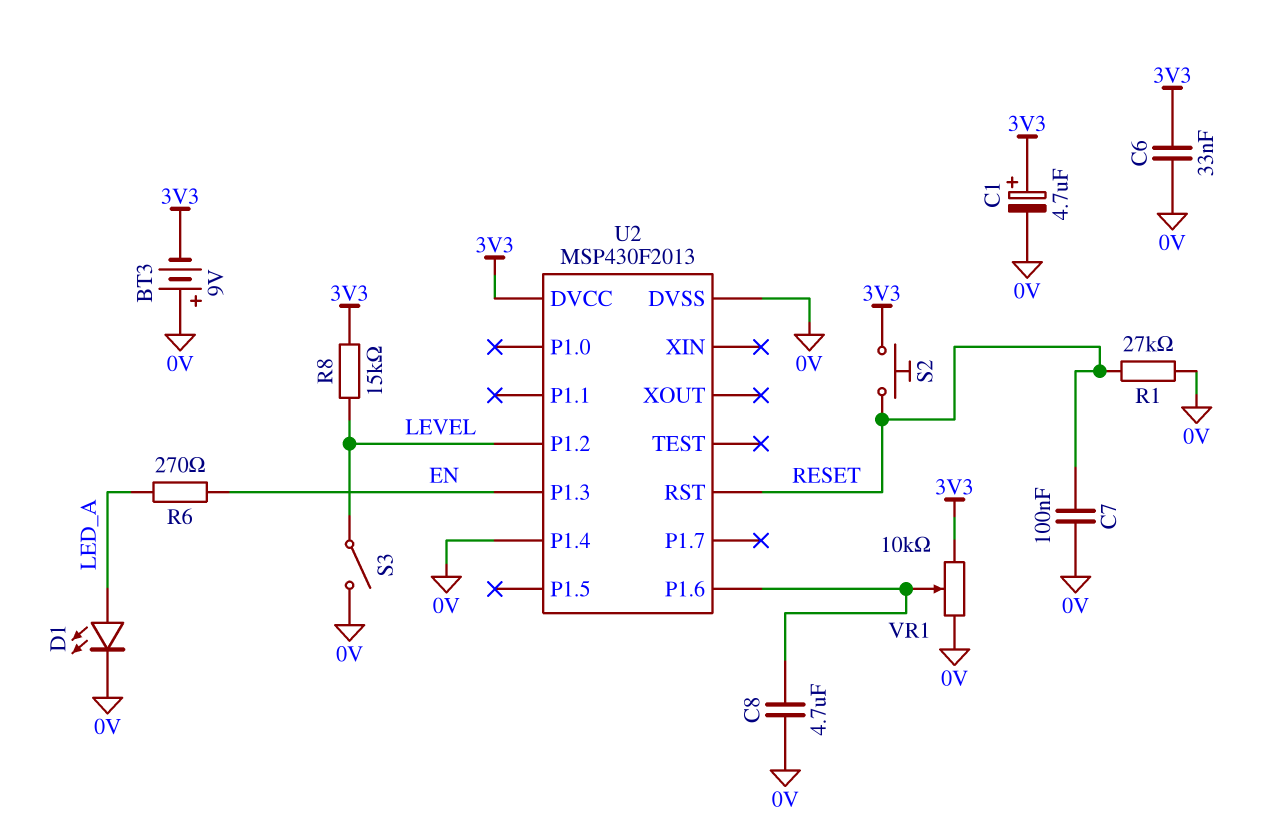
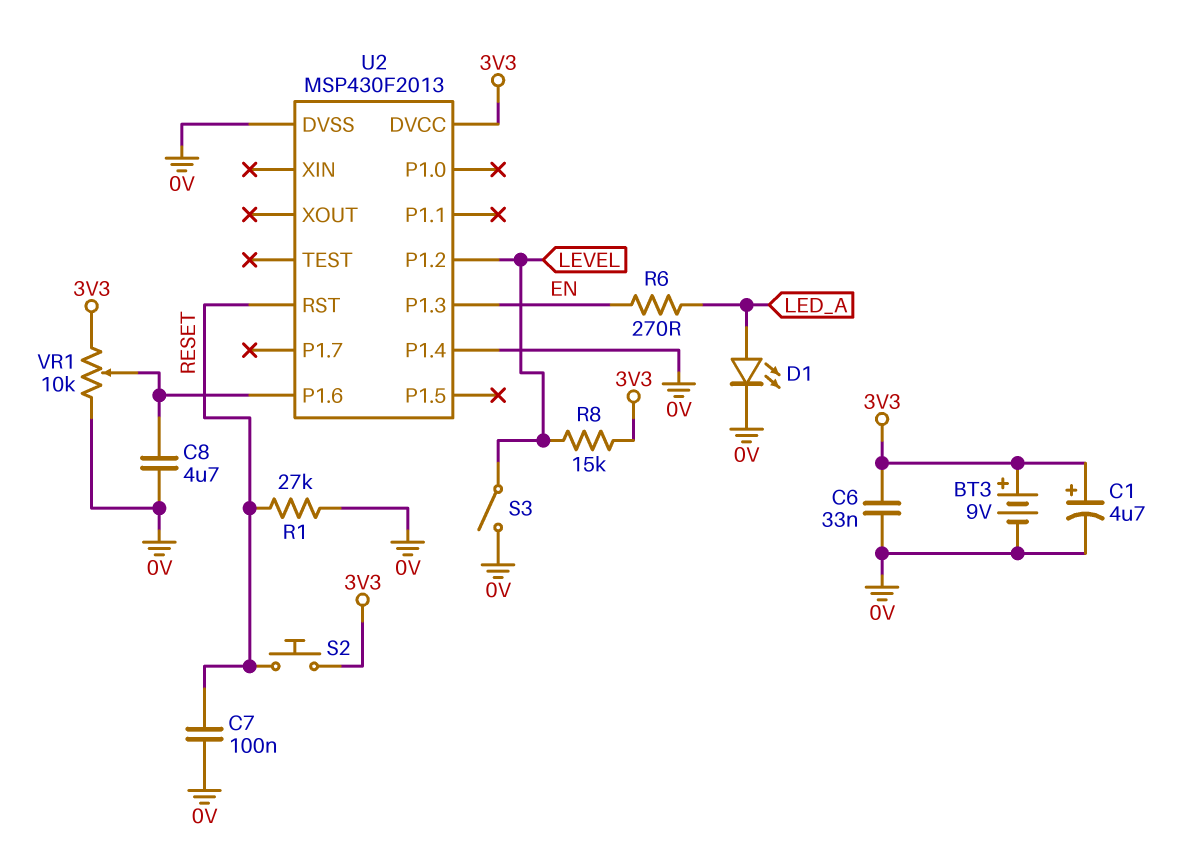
BT3: 9V (plus 0V, minus 3V3) -> 9V (plus 3V3, minus 0V)

